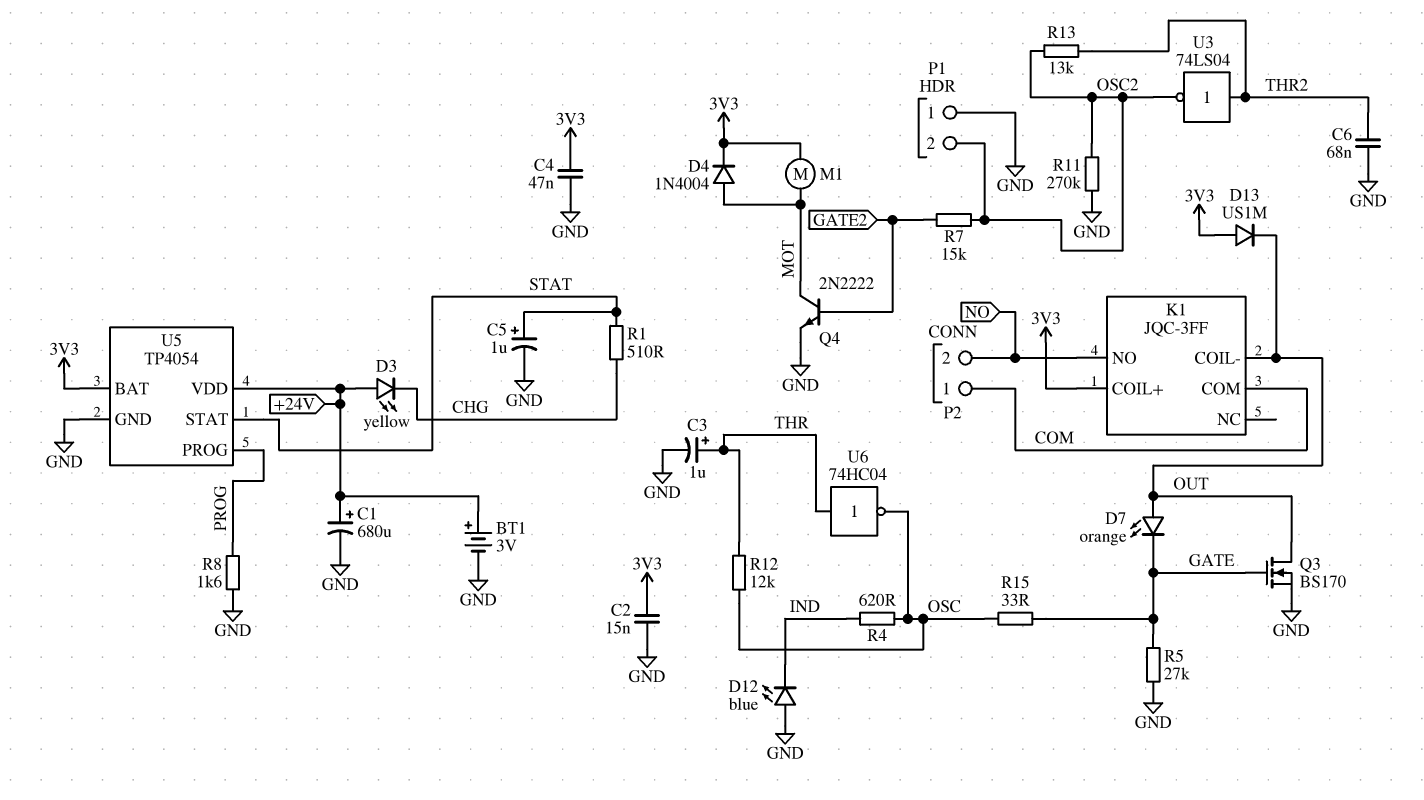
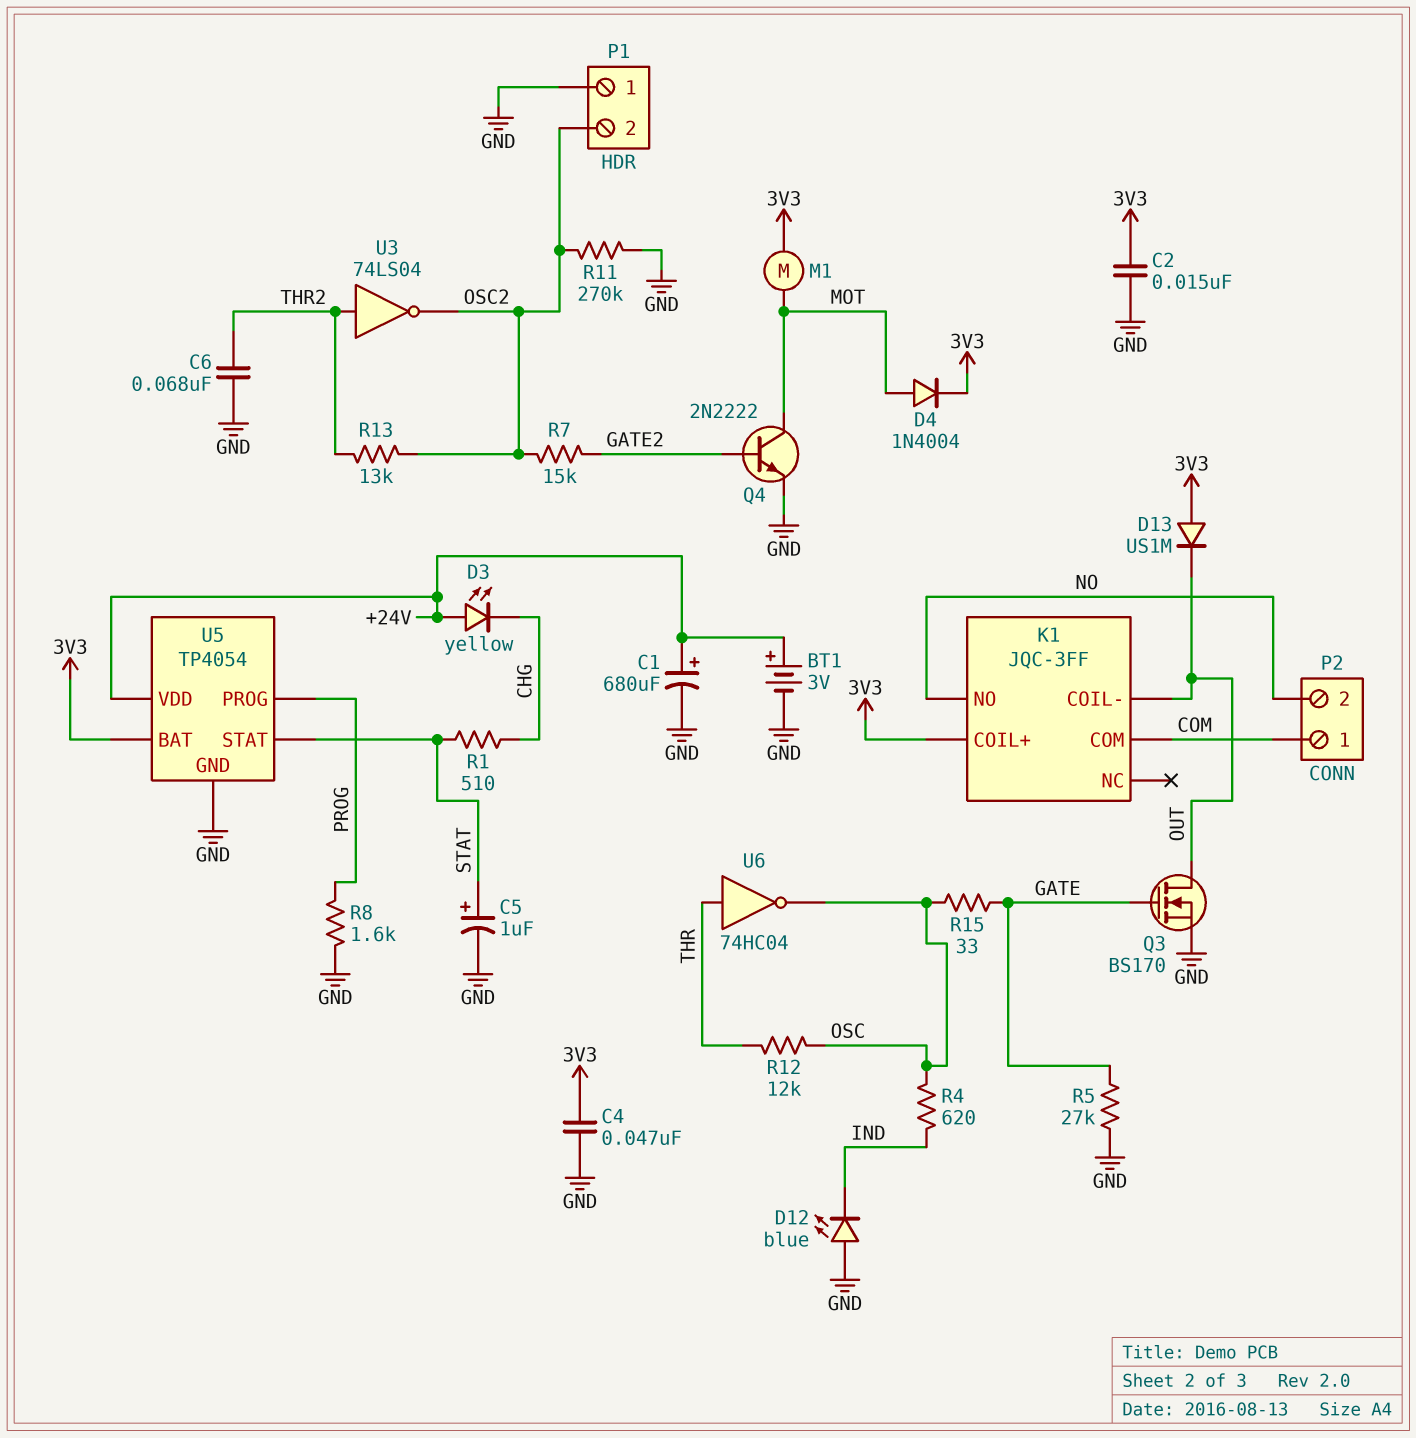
C3: 1uF (plus THR, minus GND) -> none
D7: LED orange (A OUT, K GATE) -> none

